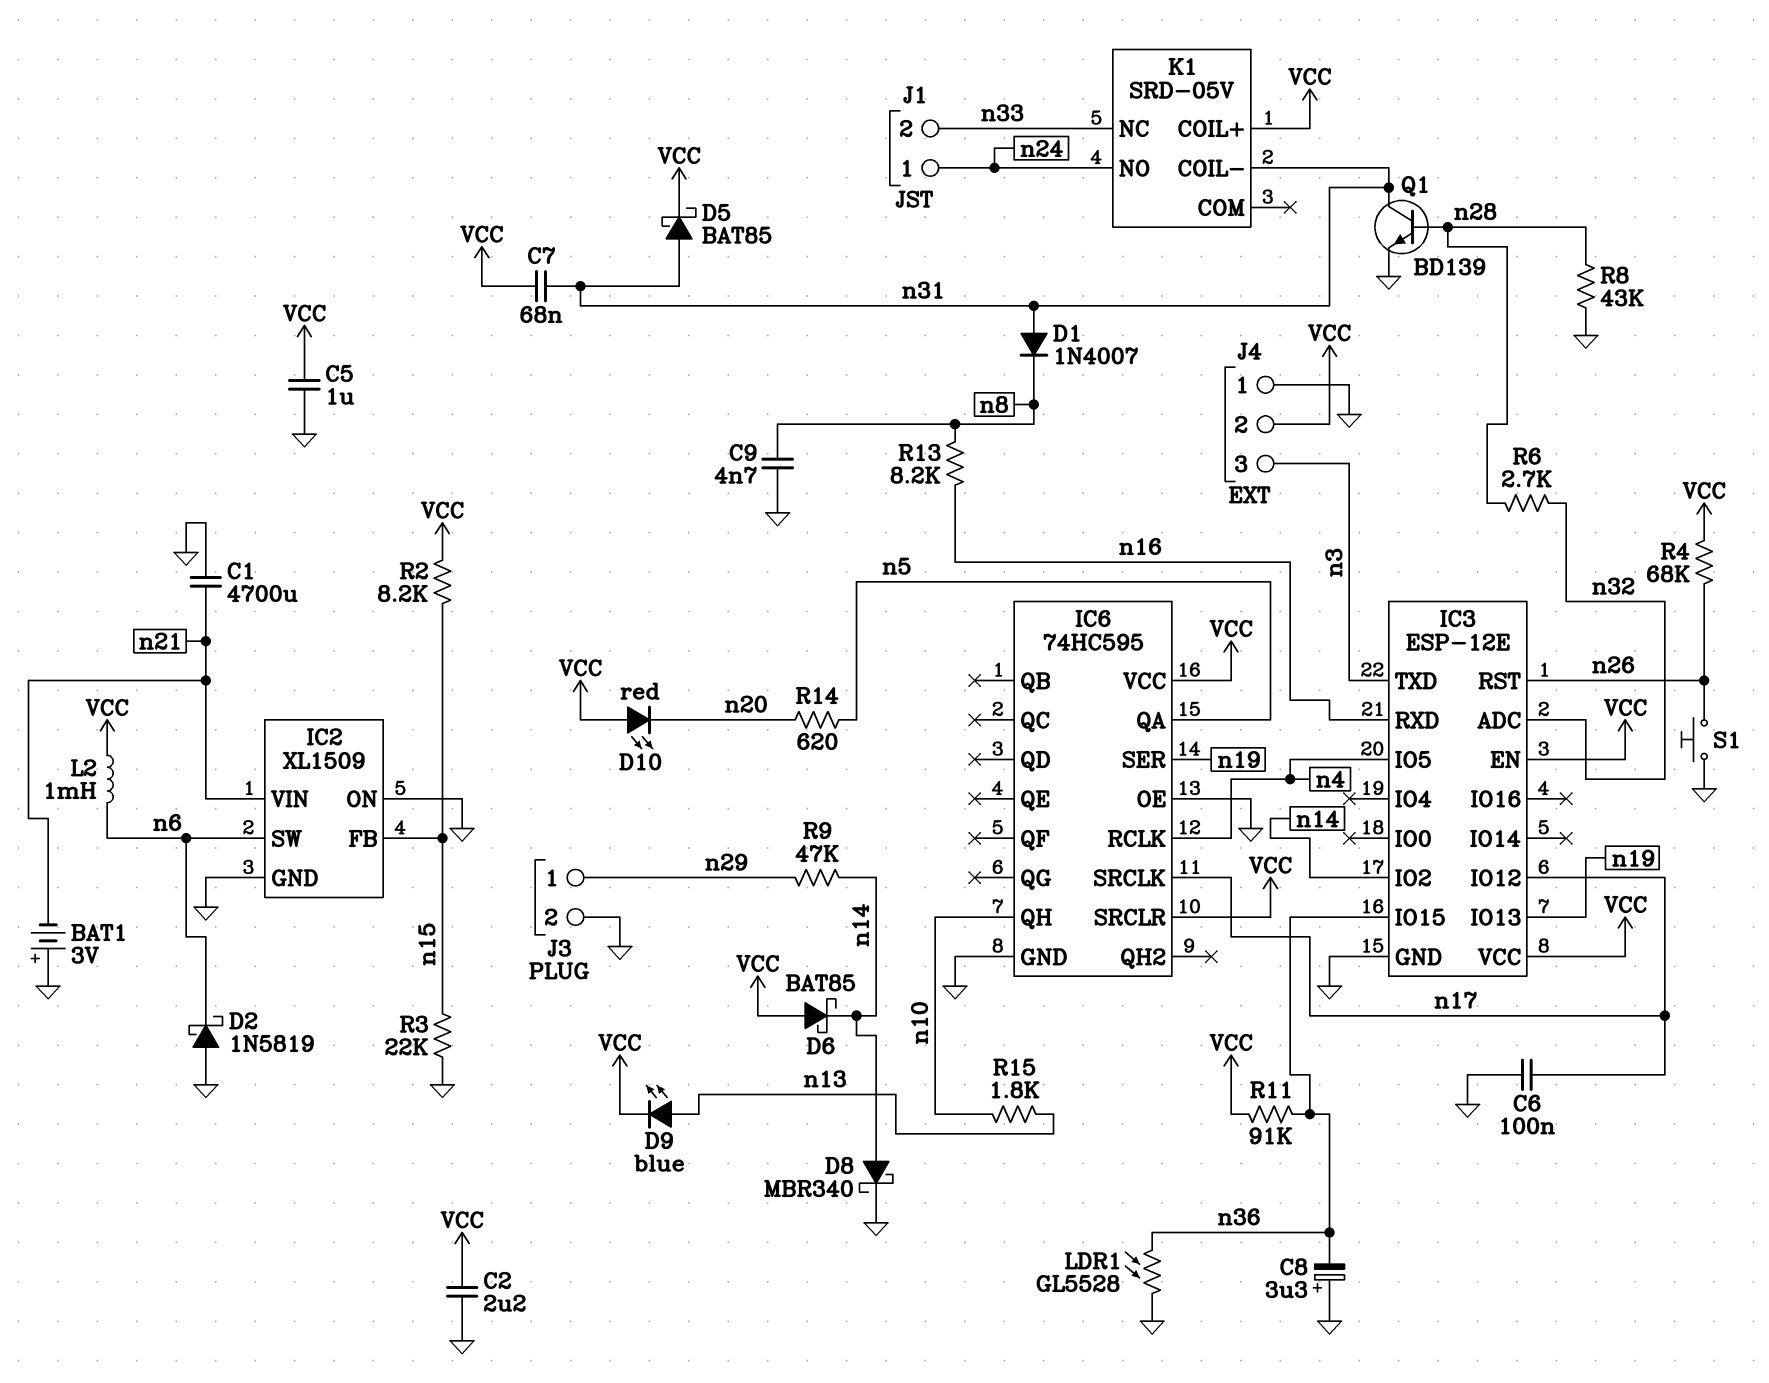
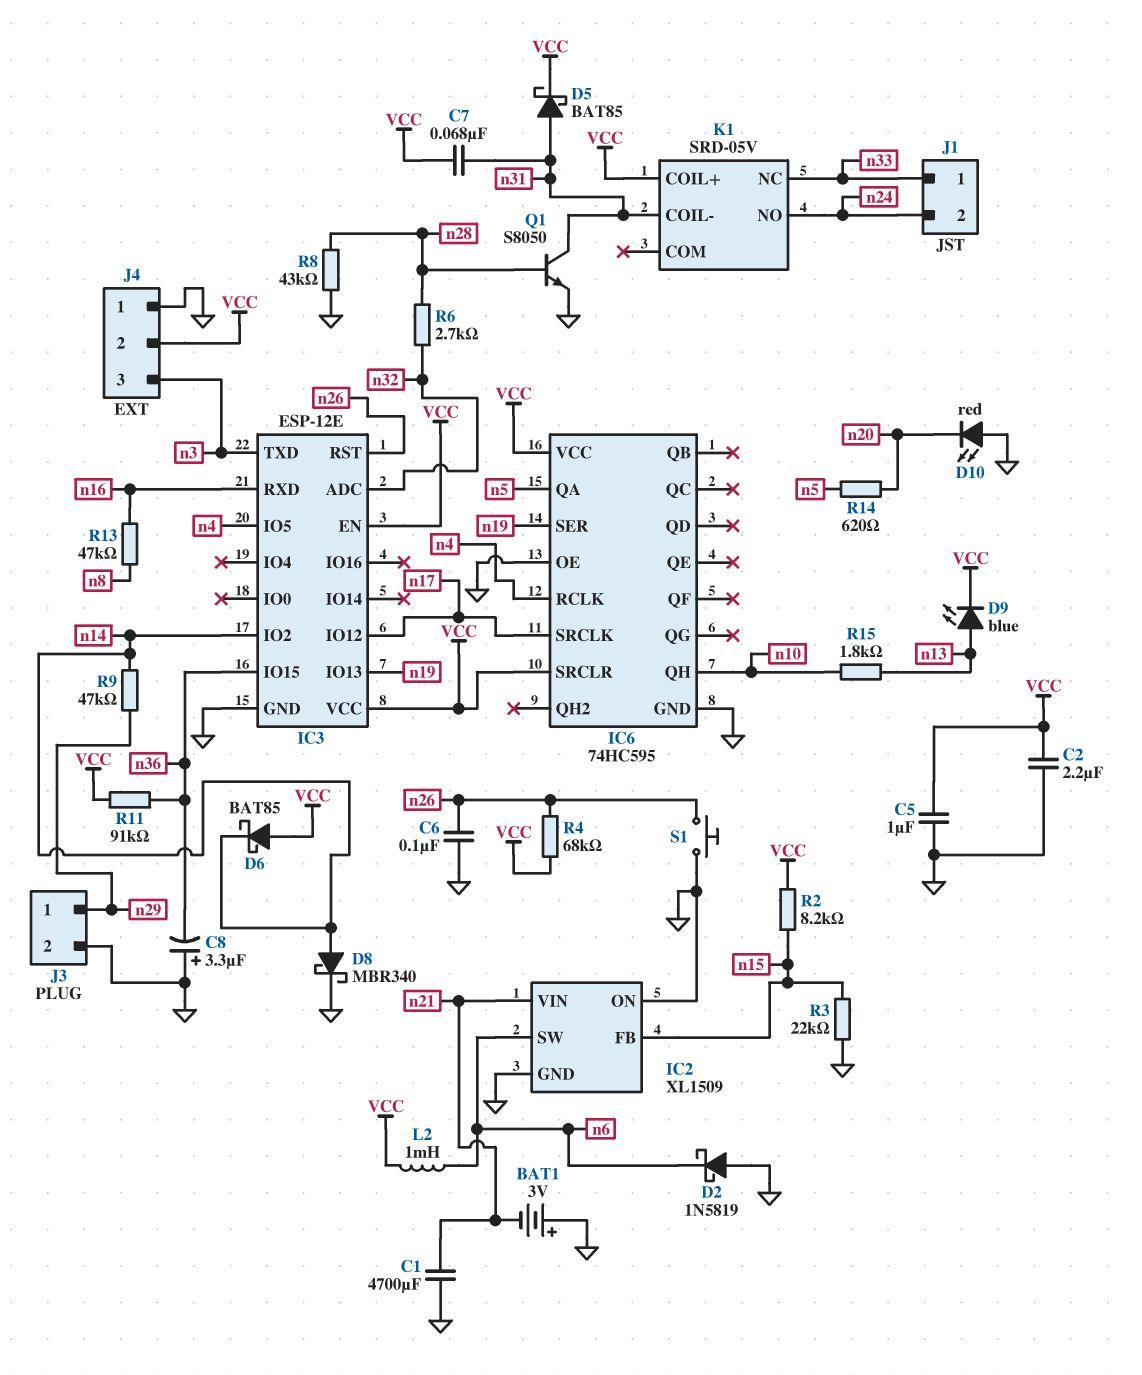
C6: 100nF (GND, n17) -> 100nF (GND, n26)
C9: 4.7nF (GND, n8) -> none
D1: diode 1N4007 (A n31, K n8) -> none
D10: LED red (A VCC, K n20) -> LED red (A GND, K n20)
J1 pin 1: n24 -> n33
J1 pin 2: n33 -> n24
LDR1: GL5528 (GND, n36) -> none
Q1: NPN BD139 (B n28, C n31, E GND) -> NPN S8050 (B n28, C n31, E GND)
R13: 8.2k (n8, n16) -> 47k (n8, n16)

